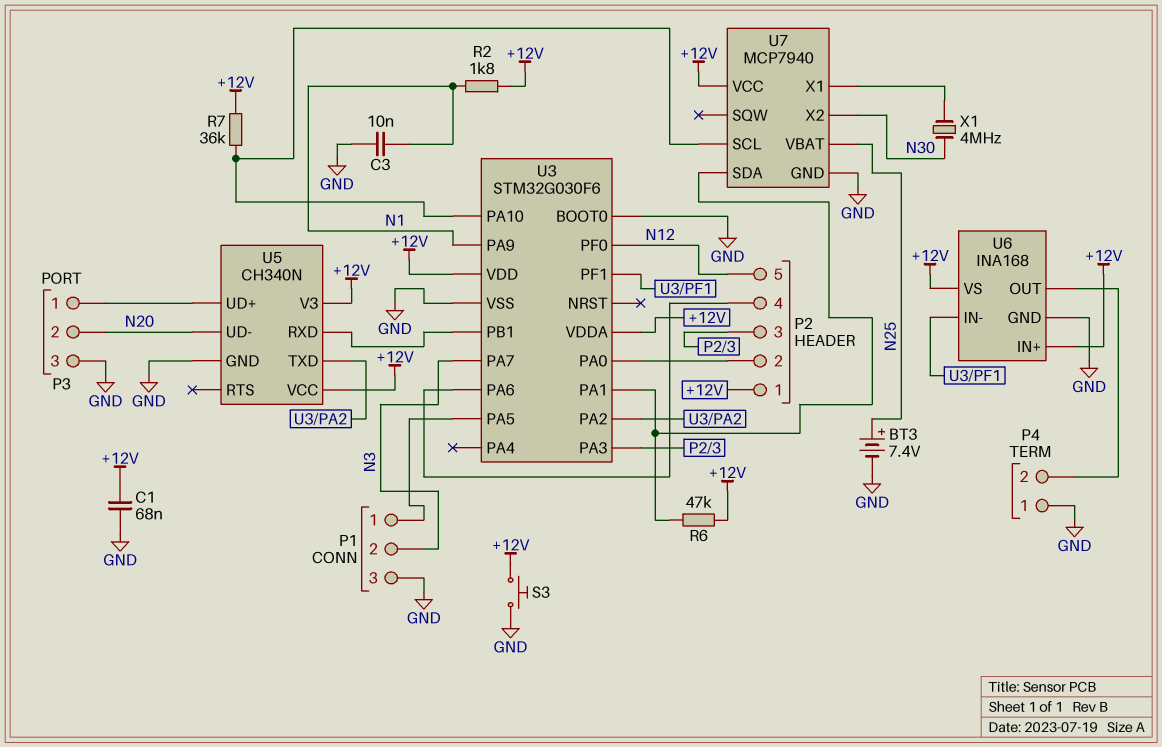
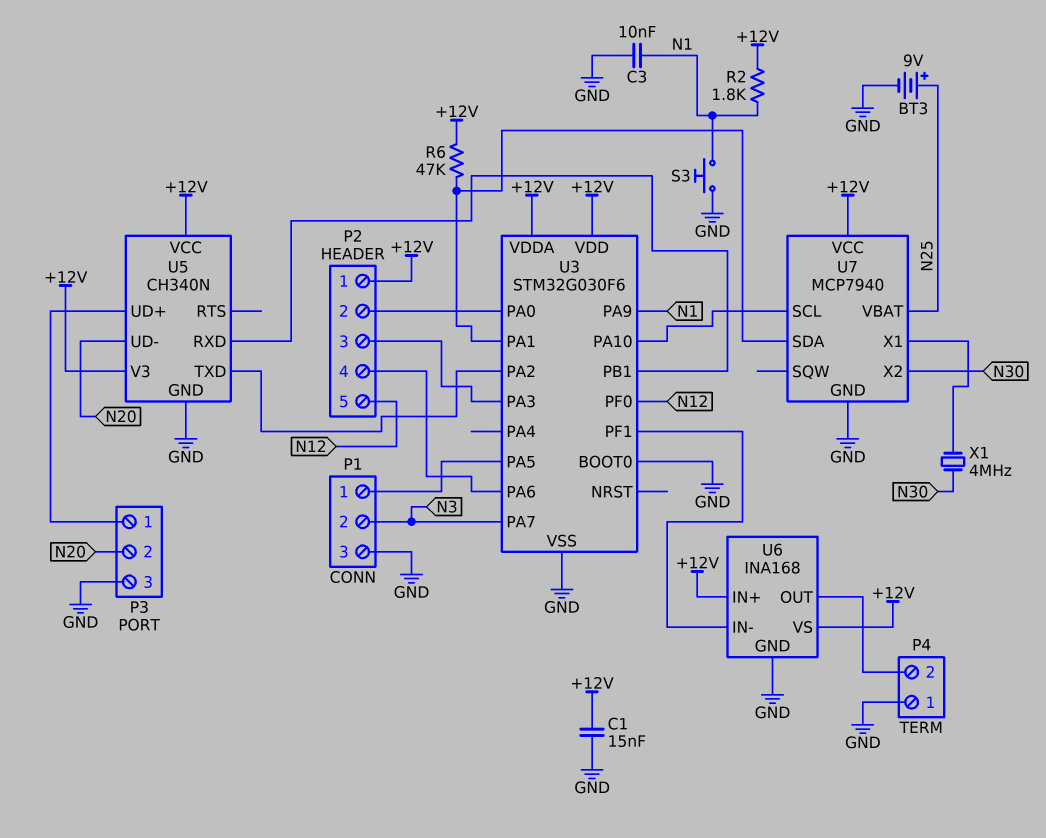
BT3: 7.4V (plus N25, minus GND) -> 9V (plus N25, minus GND)
C1: 68nF (+12V, GND) -> 15nF (+12V, GND)
R7: 36k (+12V, U3/PA10) -> none
S3: button (+12V, GND) -> button (GND, N1)

